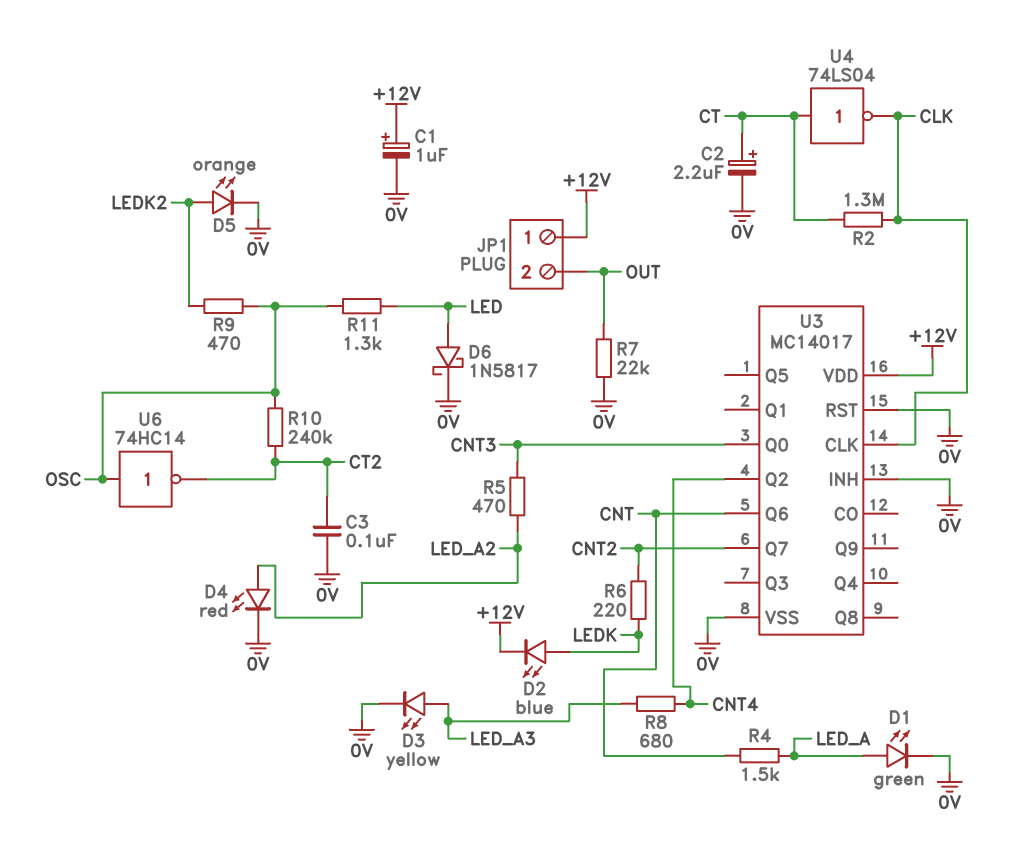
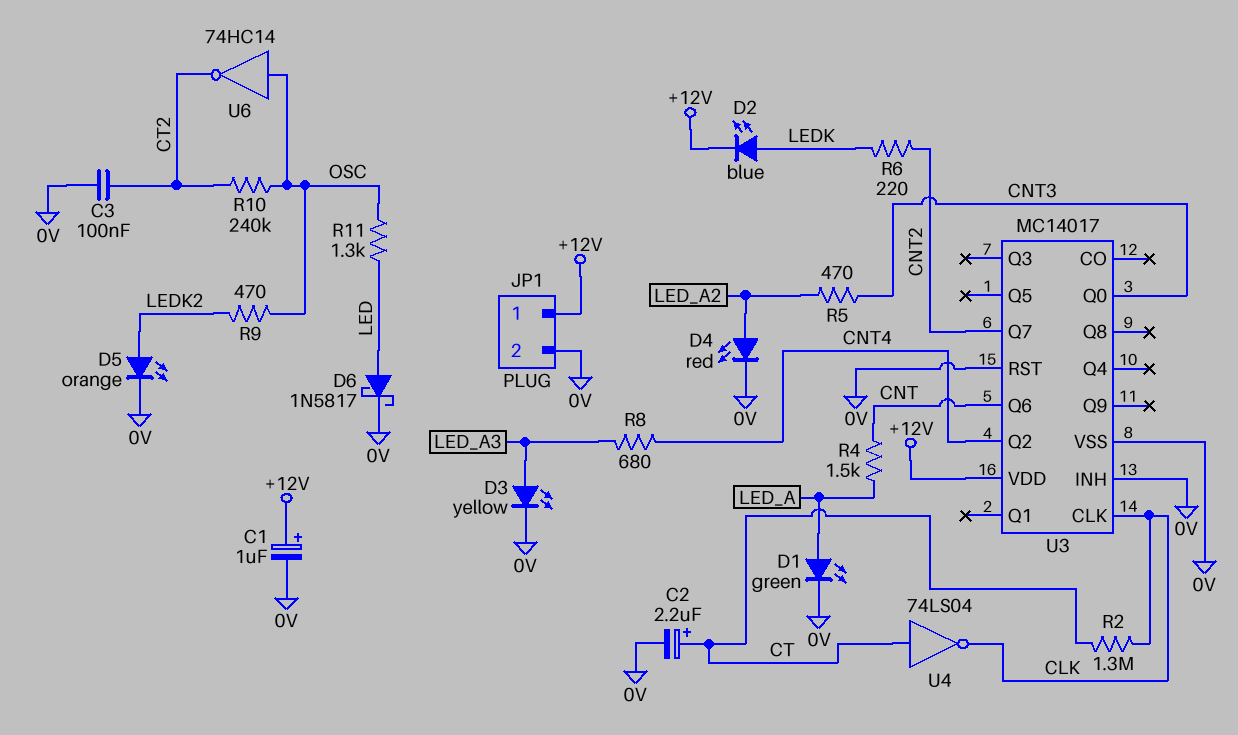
JP1 pin 2: OUT -> 0V
R7: 22k (0V, OUT) -> none

